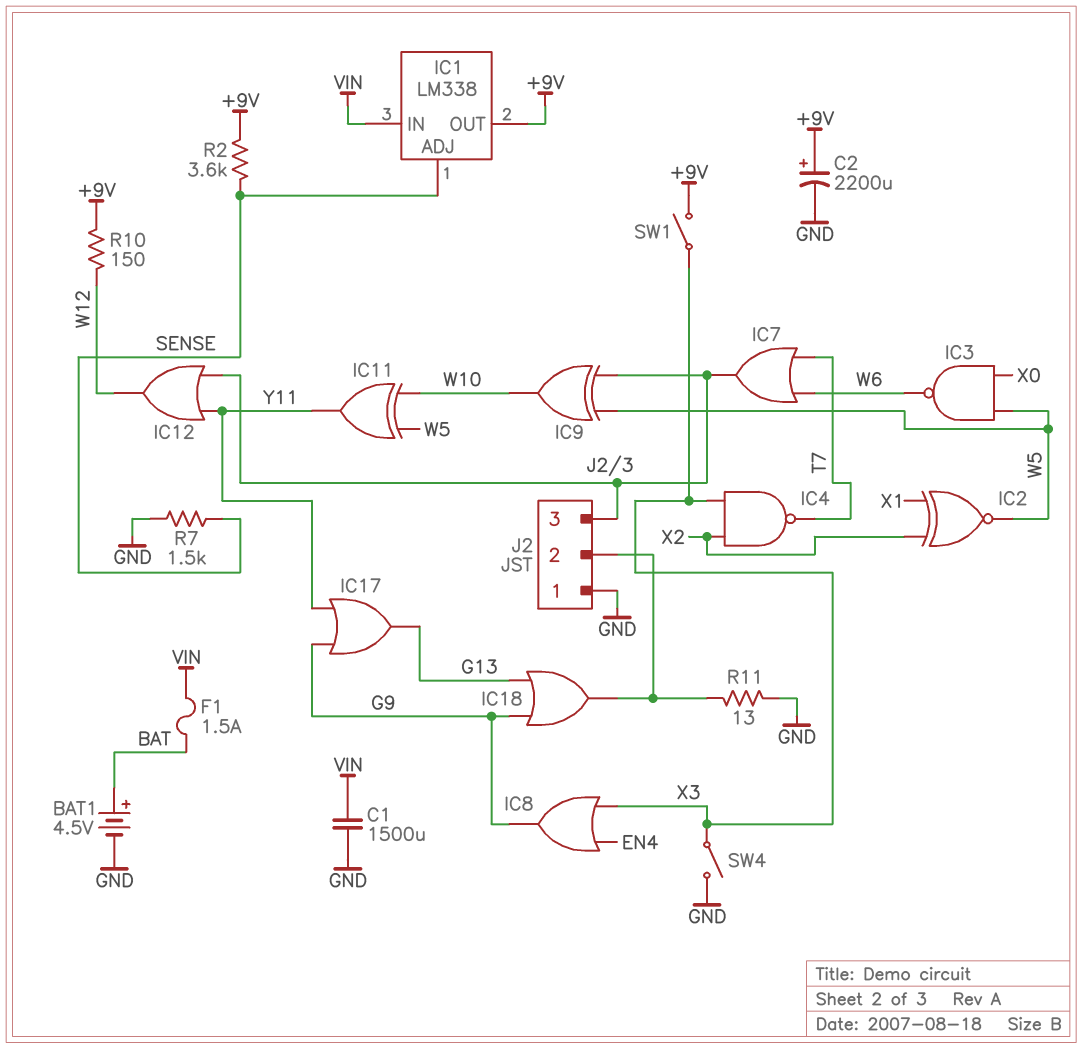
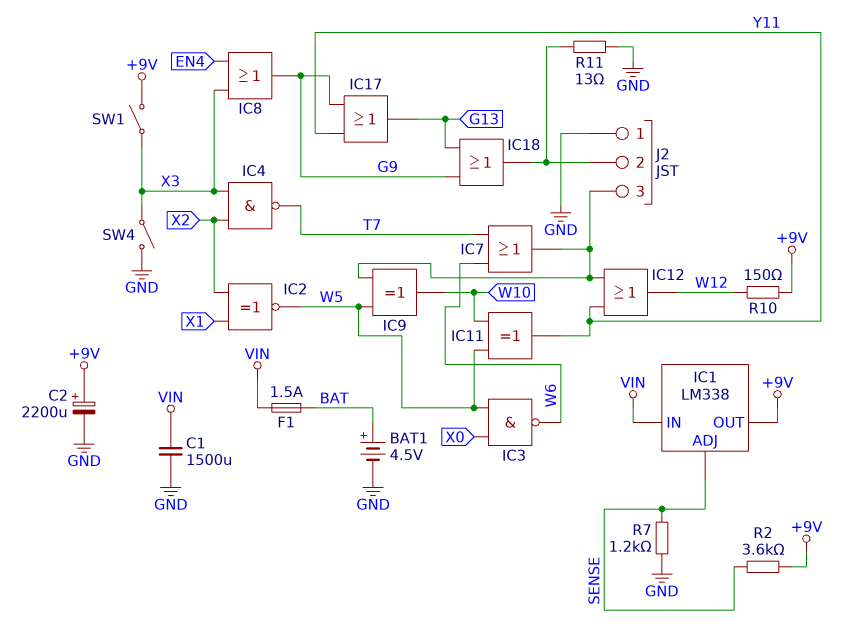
R7: 1.5k (GND, SENSE) -> 1.2k (GND, SENSE)

